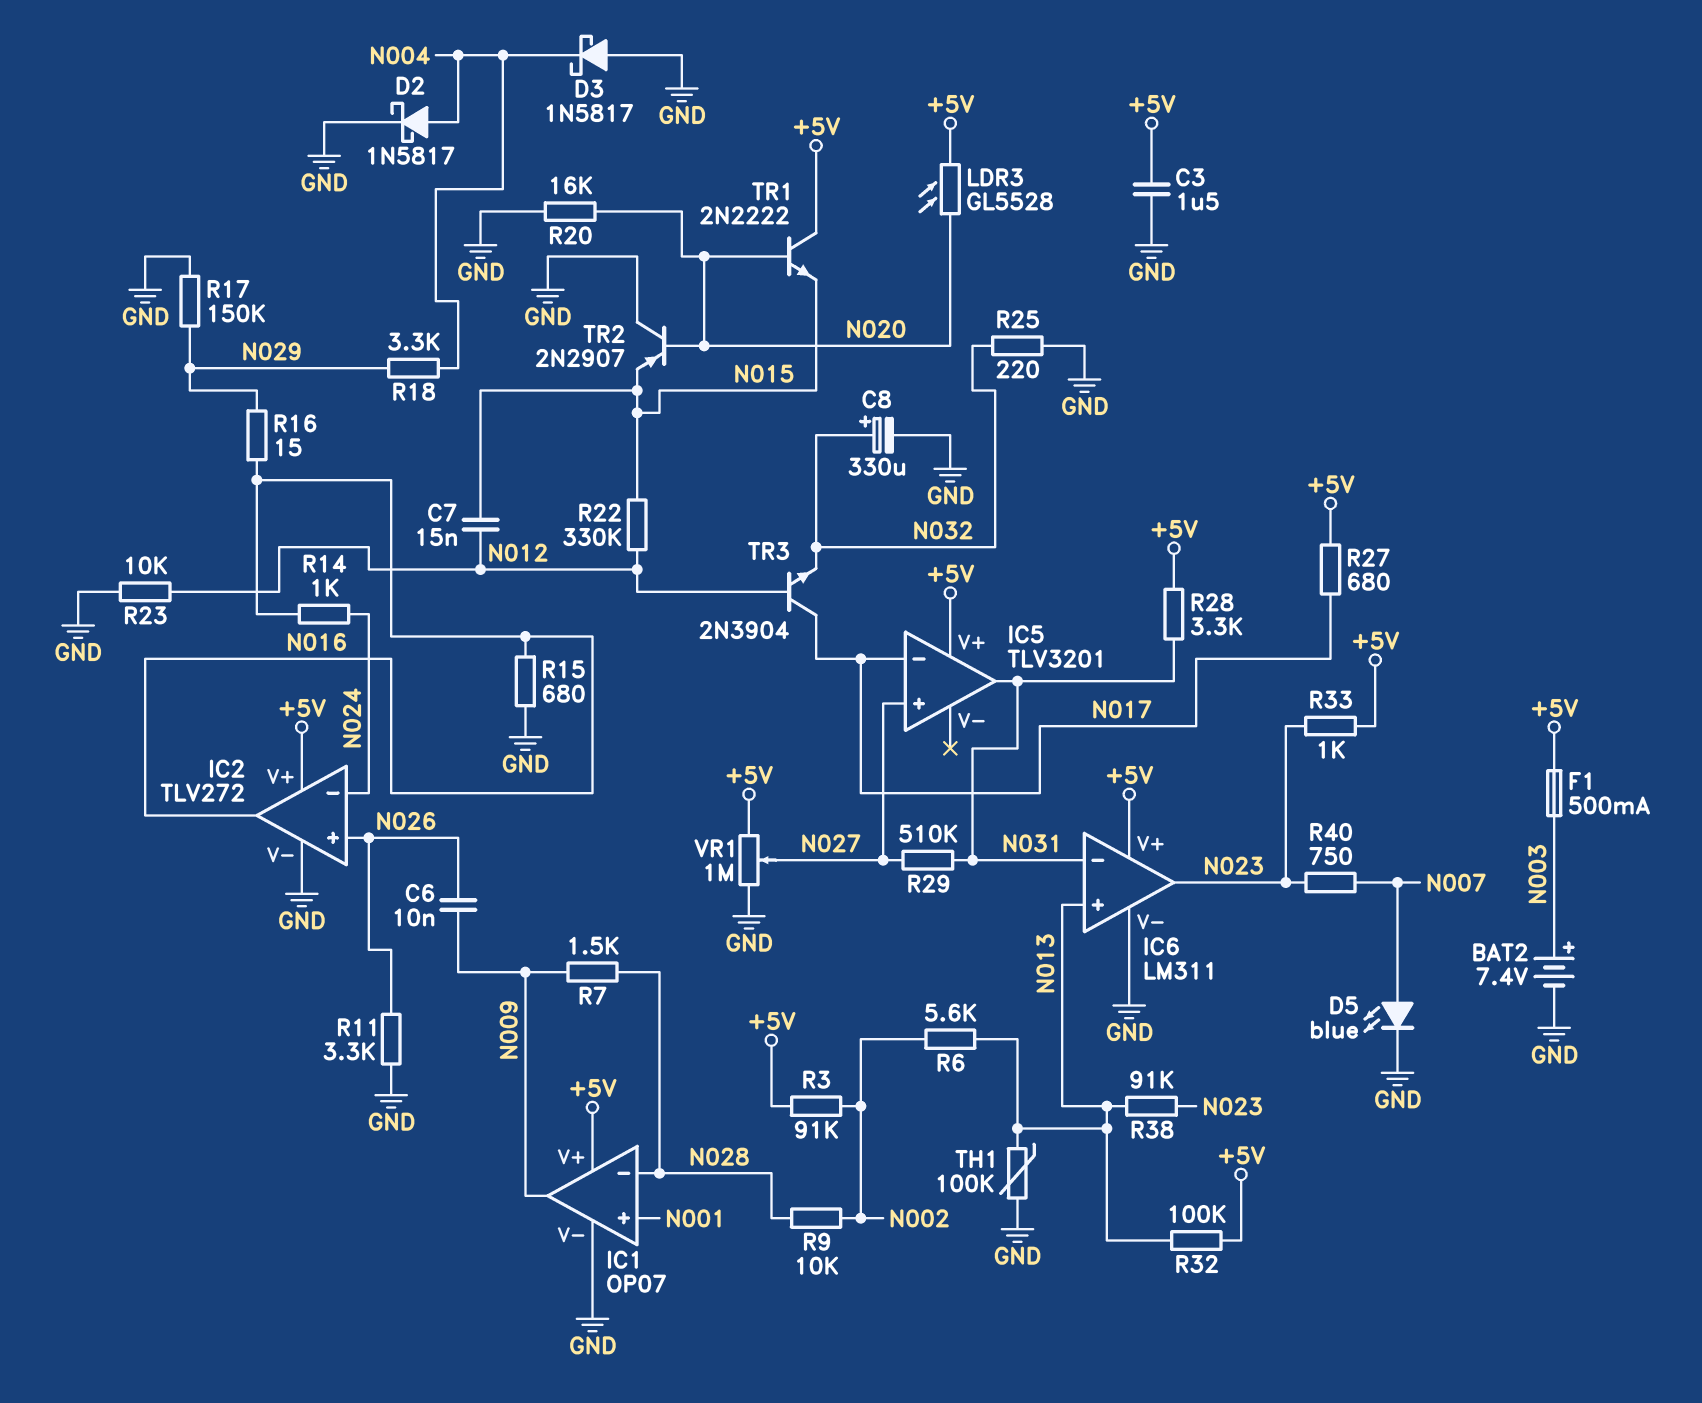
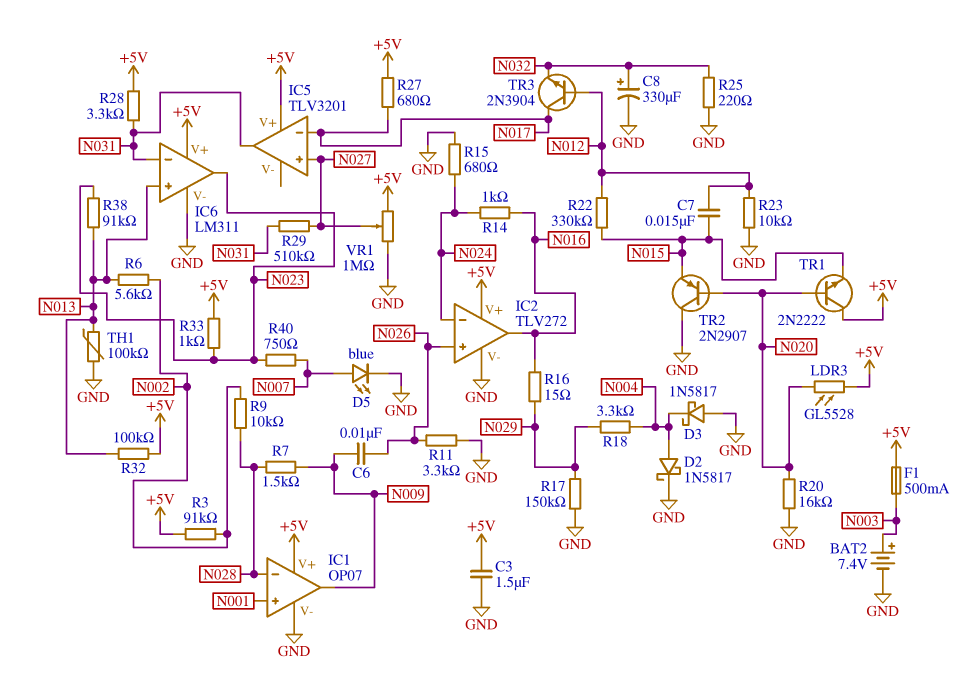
R15: 680 (GND, N016) -> 680 (GND, N024)

